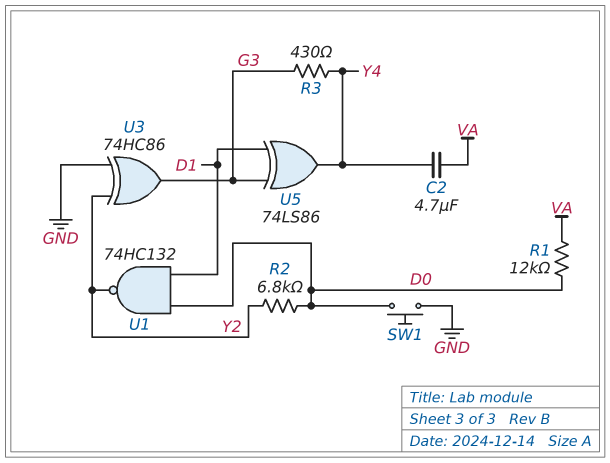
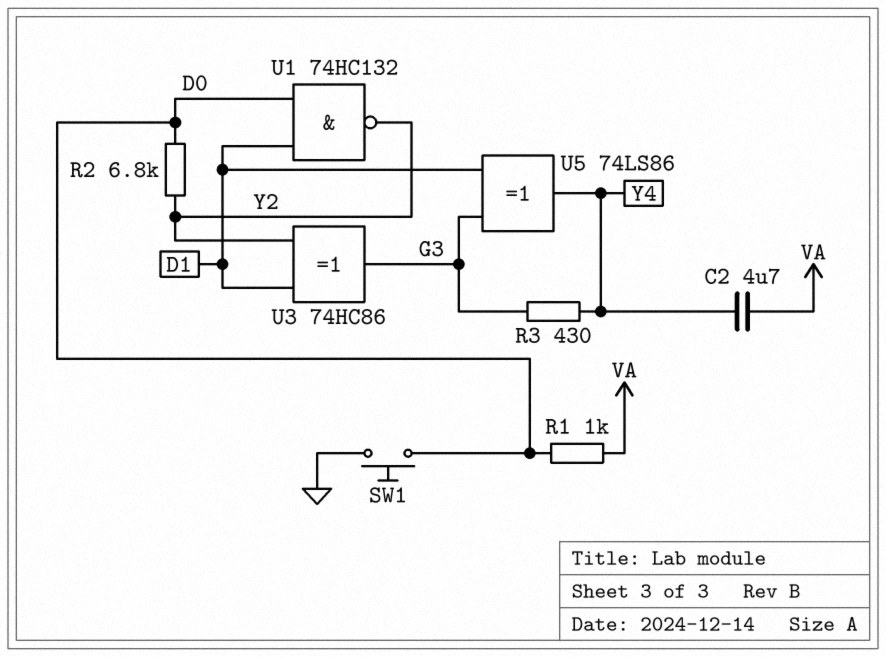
R1: 12k (D0, VA) -> 1k (D0, VA)
U3: XOR 74HC86 (in GND, in Y2, out G3) -> XOR 74HC86 (in D1, in Y2, out G3)

